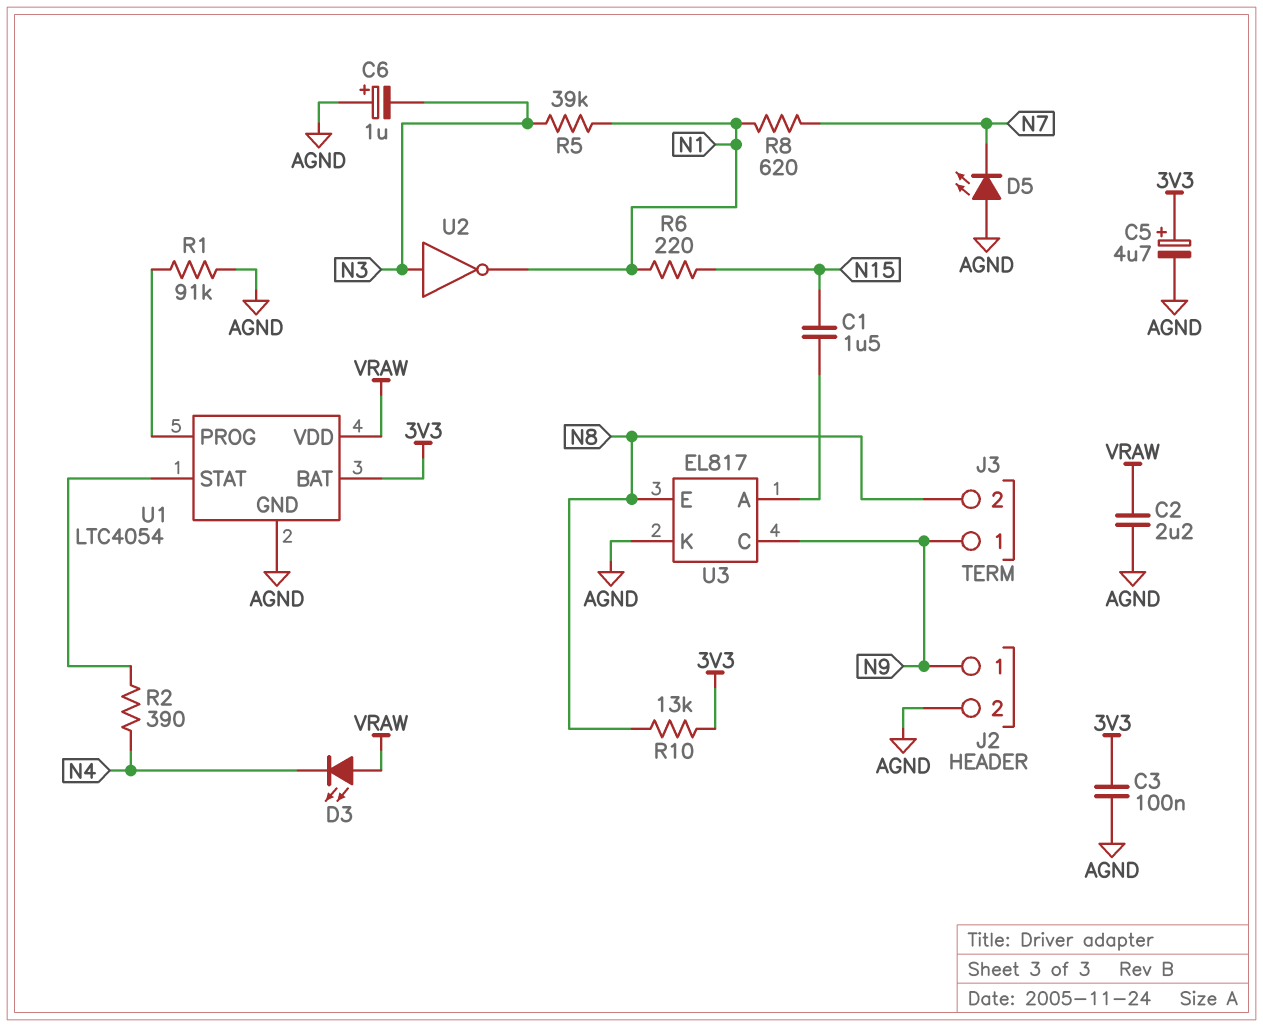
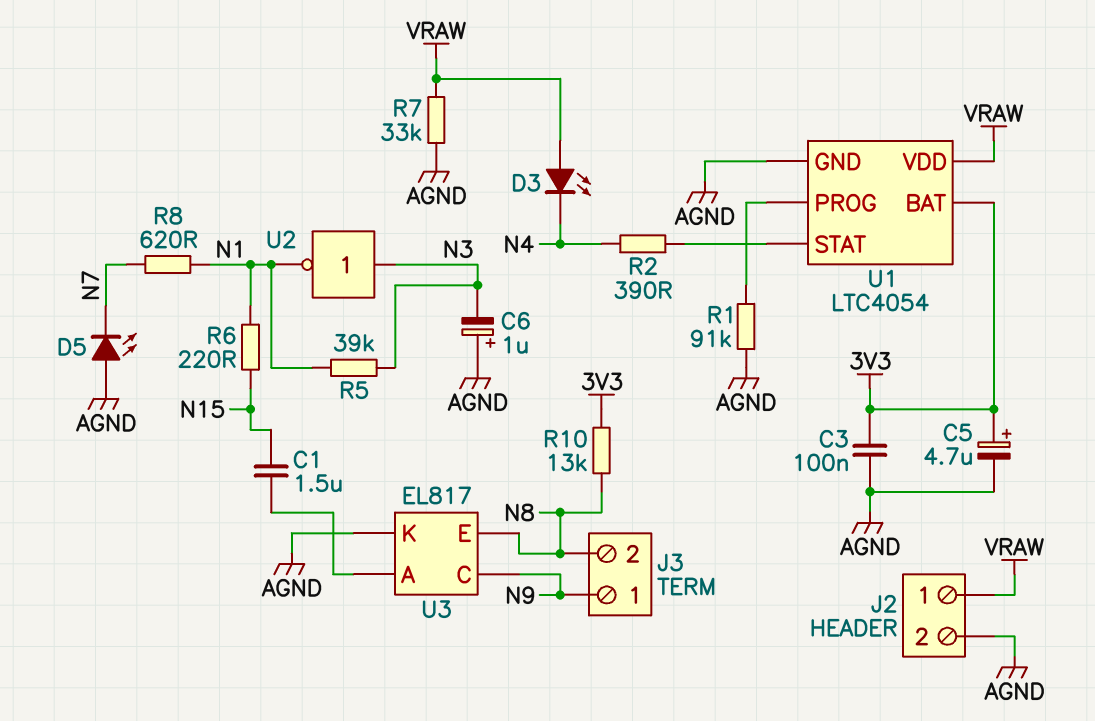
C2: 2.2uF (AGND, VRAW) -> none
J2 pin 1: N9 -> VRAW
R7: none -> 33k (AGND, VRAW)

